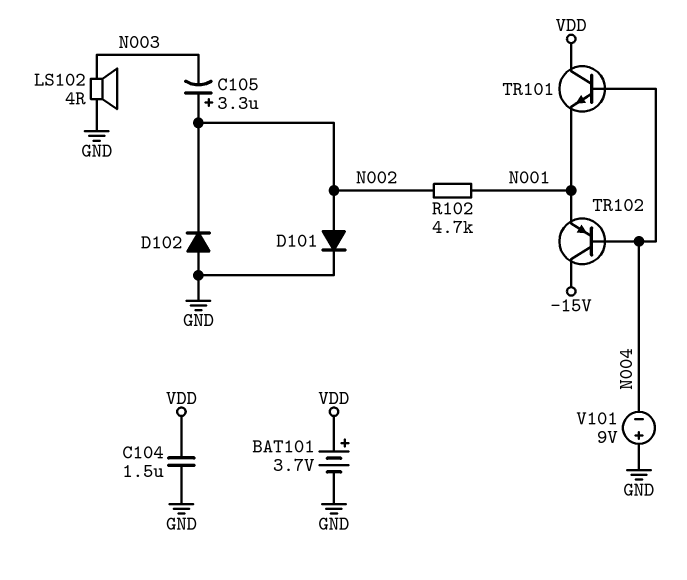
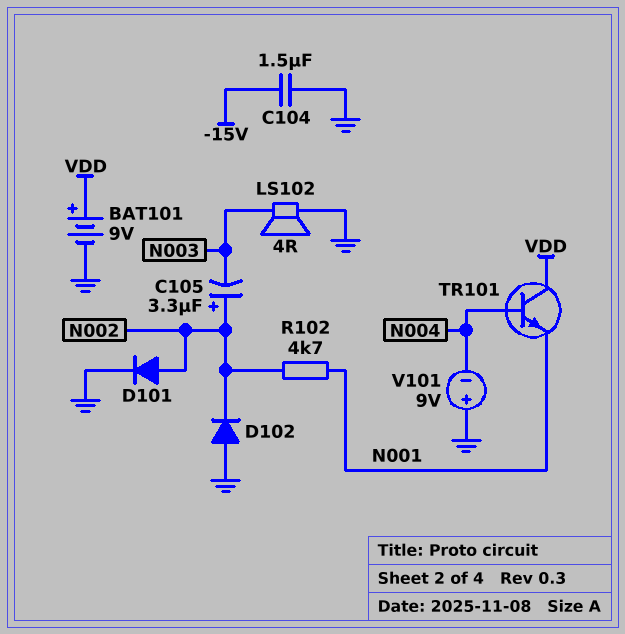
BAT101: 3.7V (plus VDD, minus GND) -> 9V (plus VDD, minus GND)
C104: 1.5uF (GND, VDD) -> 1.5uF (-15V, GND)
TR102: PNP (B N004, C -15V, E N001) -> none

